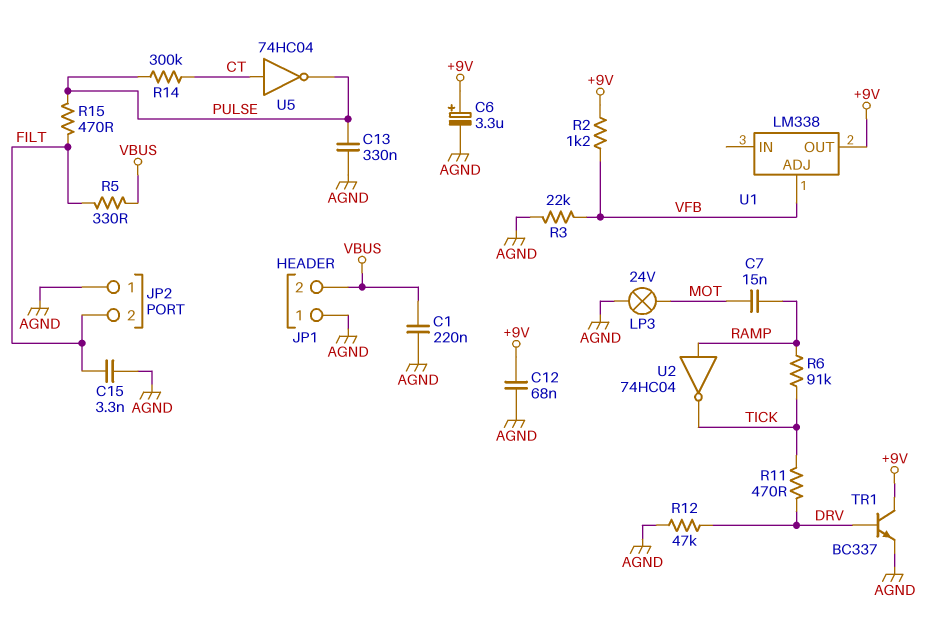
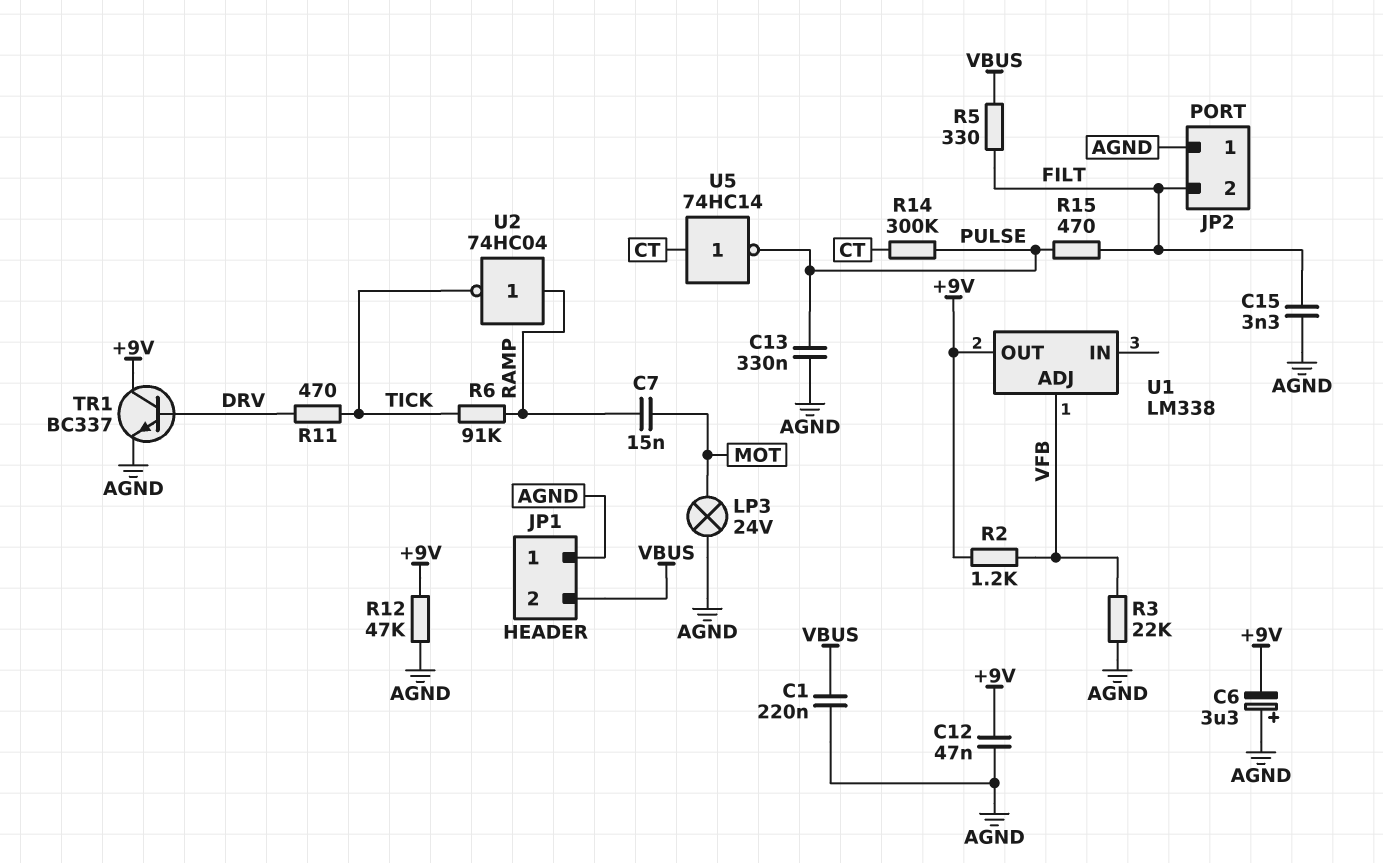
C6: 3.3uF (plus +9V, minus AGND) -> 3.3uF (plus AGND, minus +9V)
C12: 68nF (+9V, AGND) -> 47nF (+9V, AGND)
R12: 47k (AGND, DRV) -> 47k (+9V, AGND)
U5: NOT 74HC04 (in CT, out PULSE) -> NOT 74HC14 (in CT, out PULSE)

